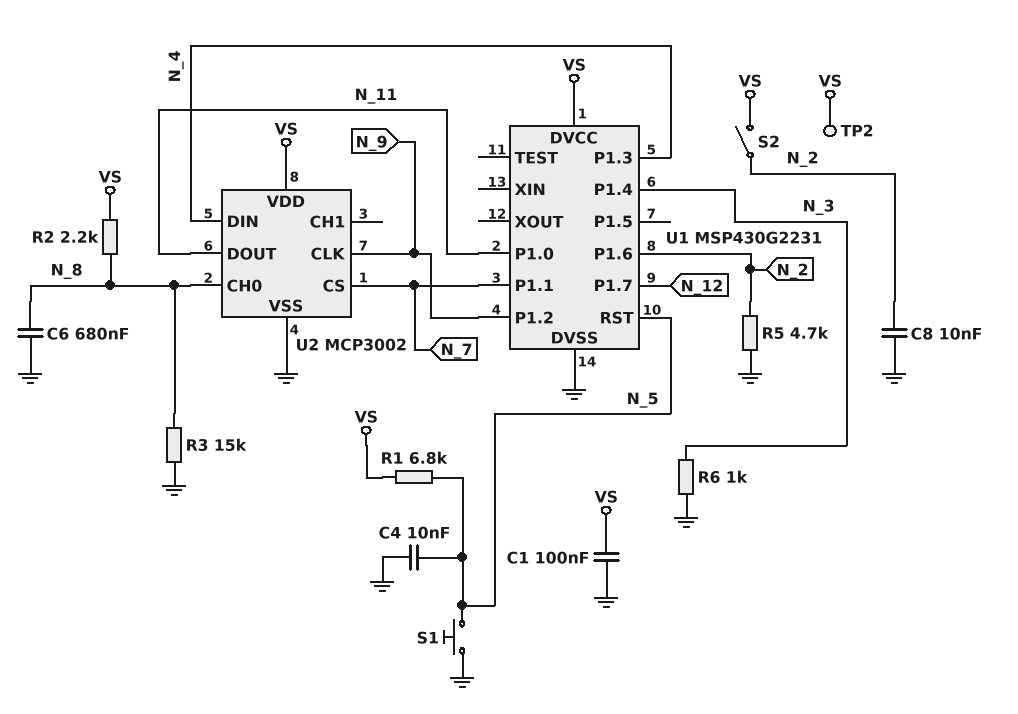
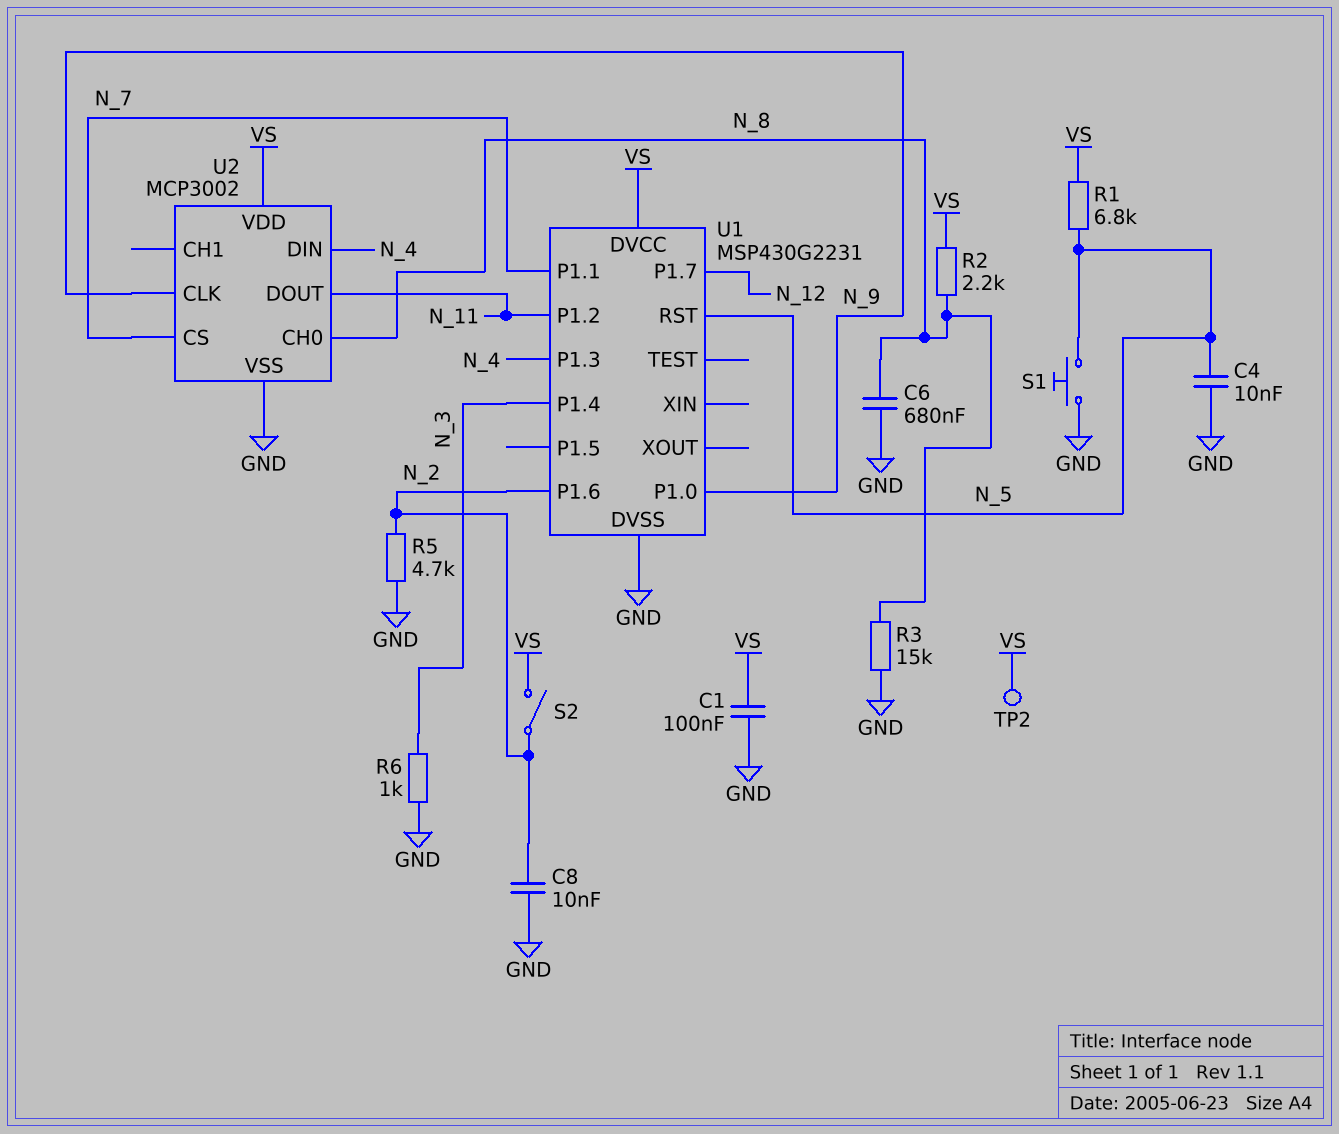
U1 pin P1.0: N_11 -> N_9
U1 pin P1.2: N_9 -> N_11

